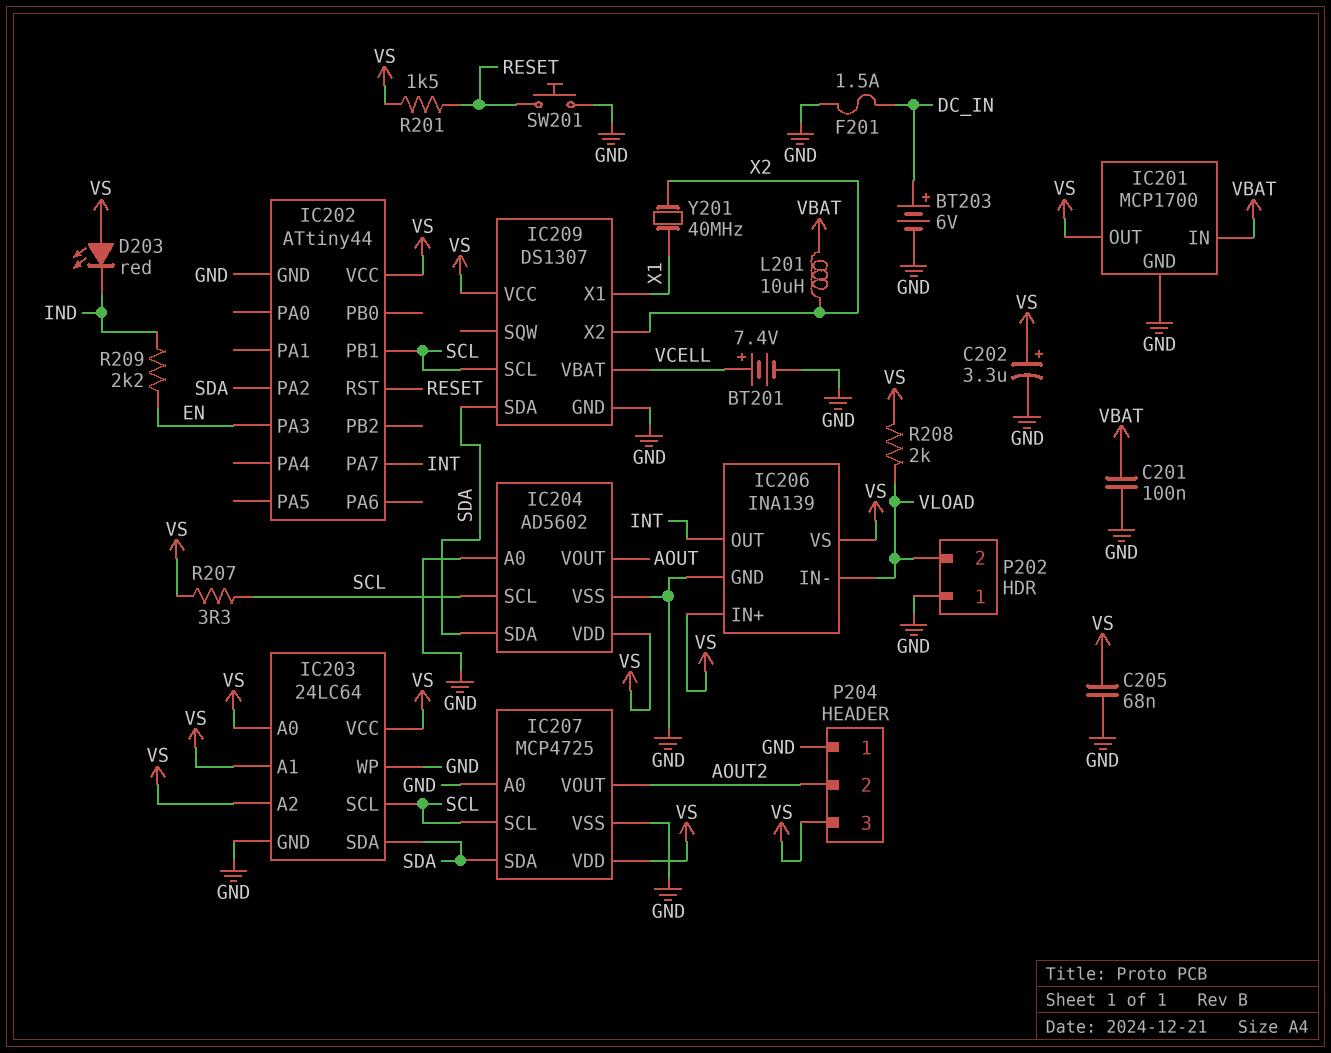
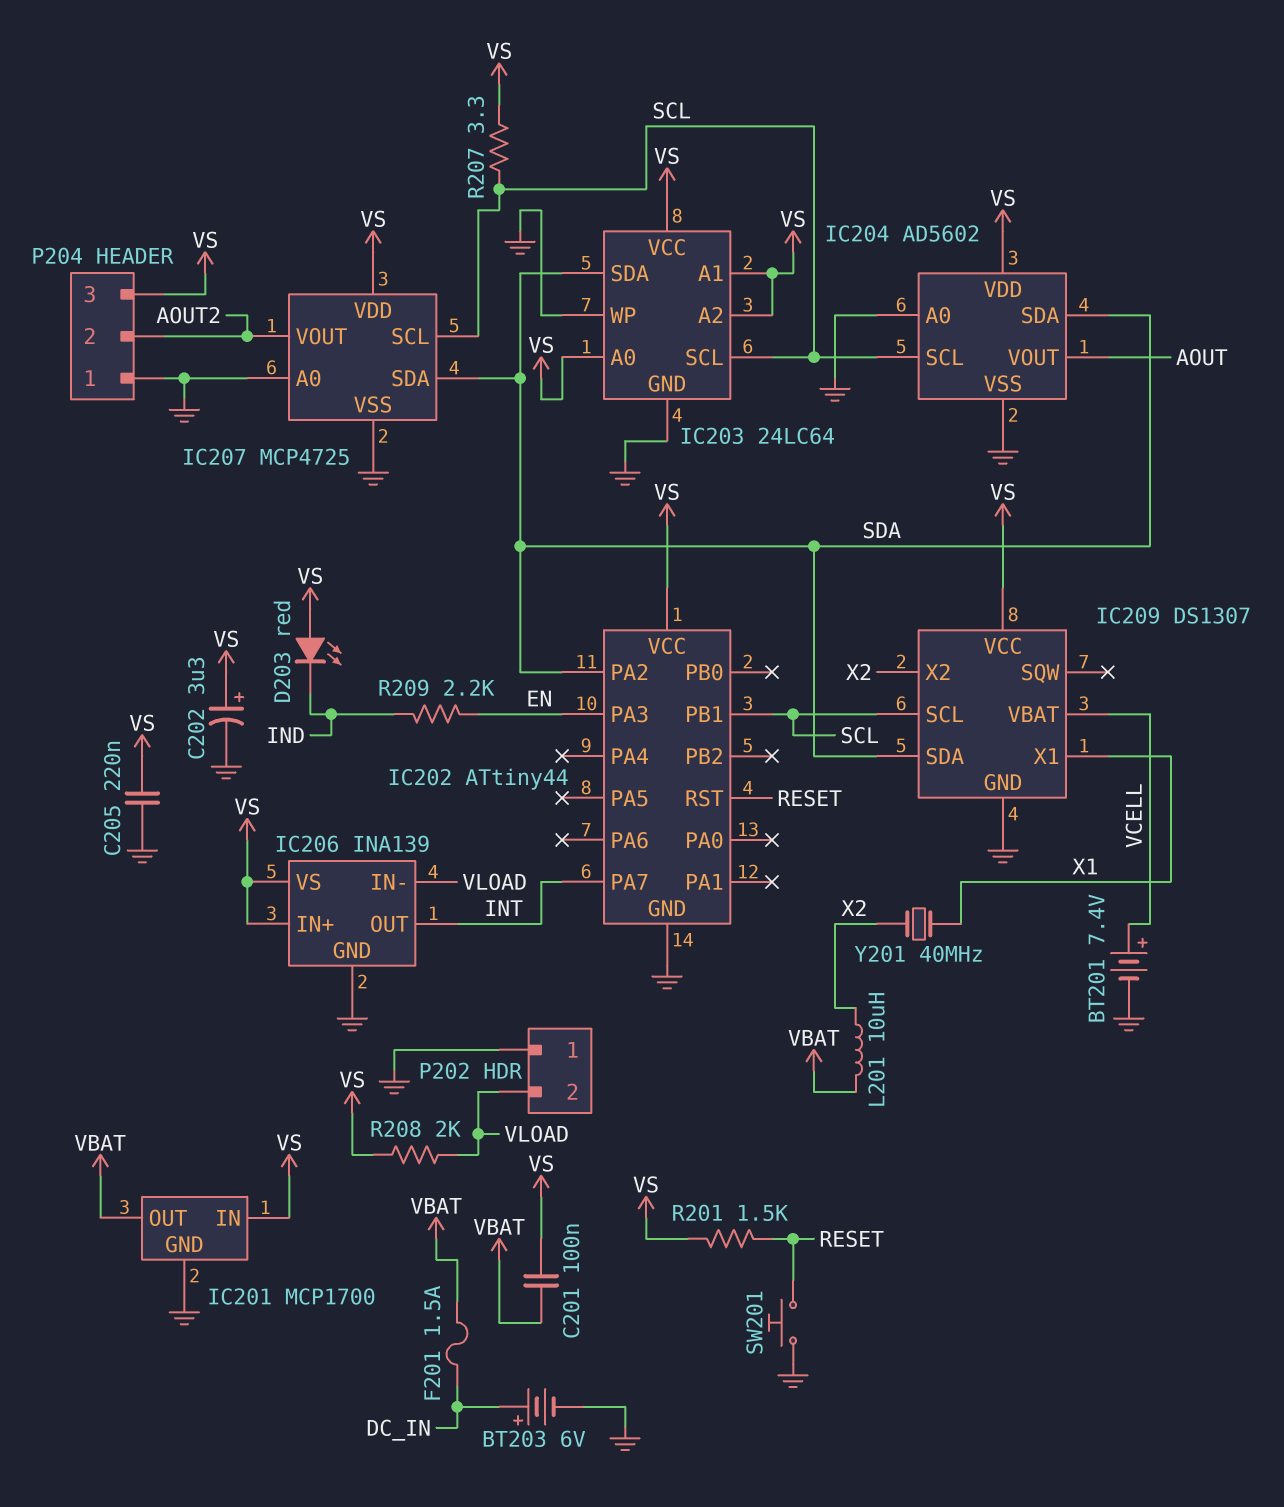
C201: 100nF (GND, VBAT) -> 100nF (VBAT, VS)
C205: 68nF (GND, VS) -> 220nF (GND, VS)
F201: 1.5A (DC_IN, GND) -> 1.5A (DC_IN, VBAT)
IC201 pin IN: VBAT -> VS
IC201 pin OUT: VS -> VBAT

